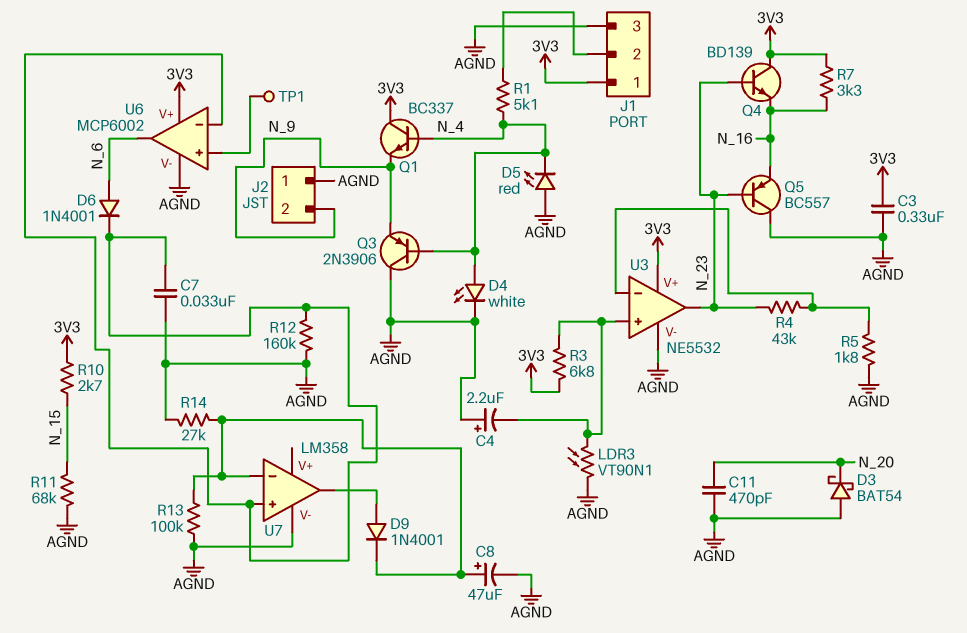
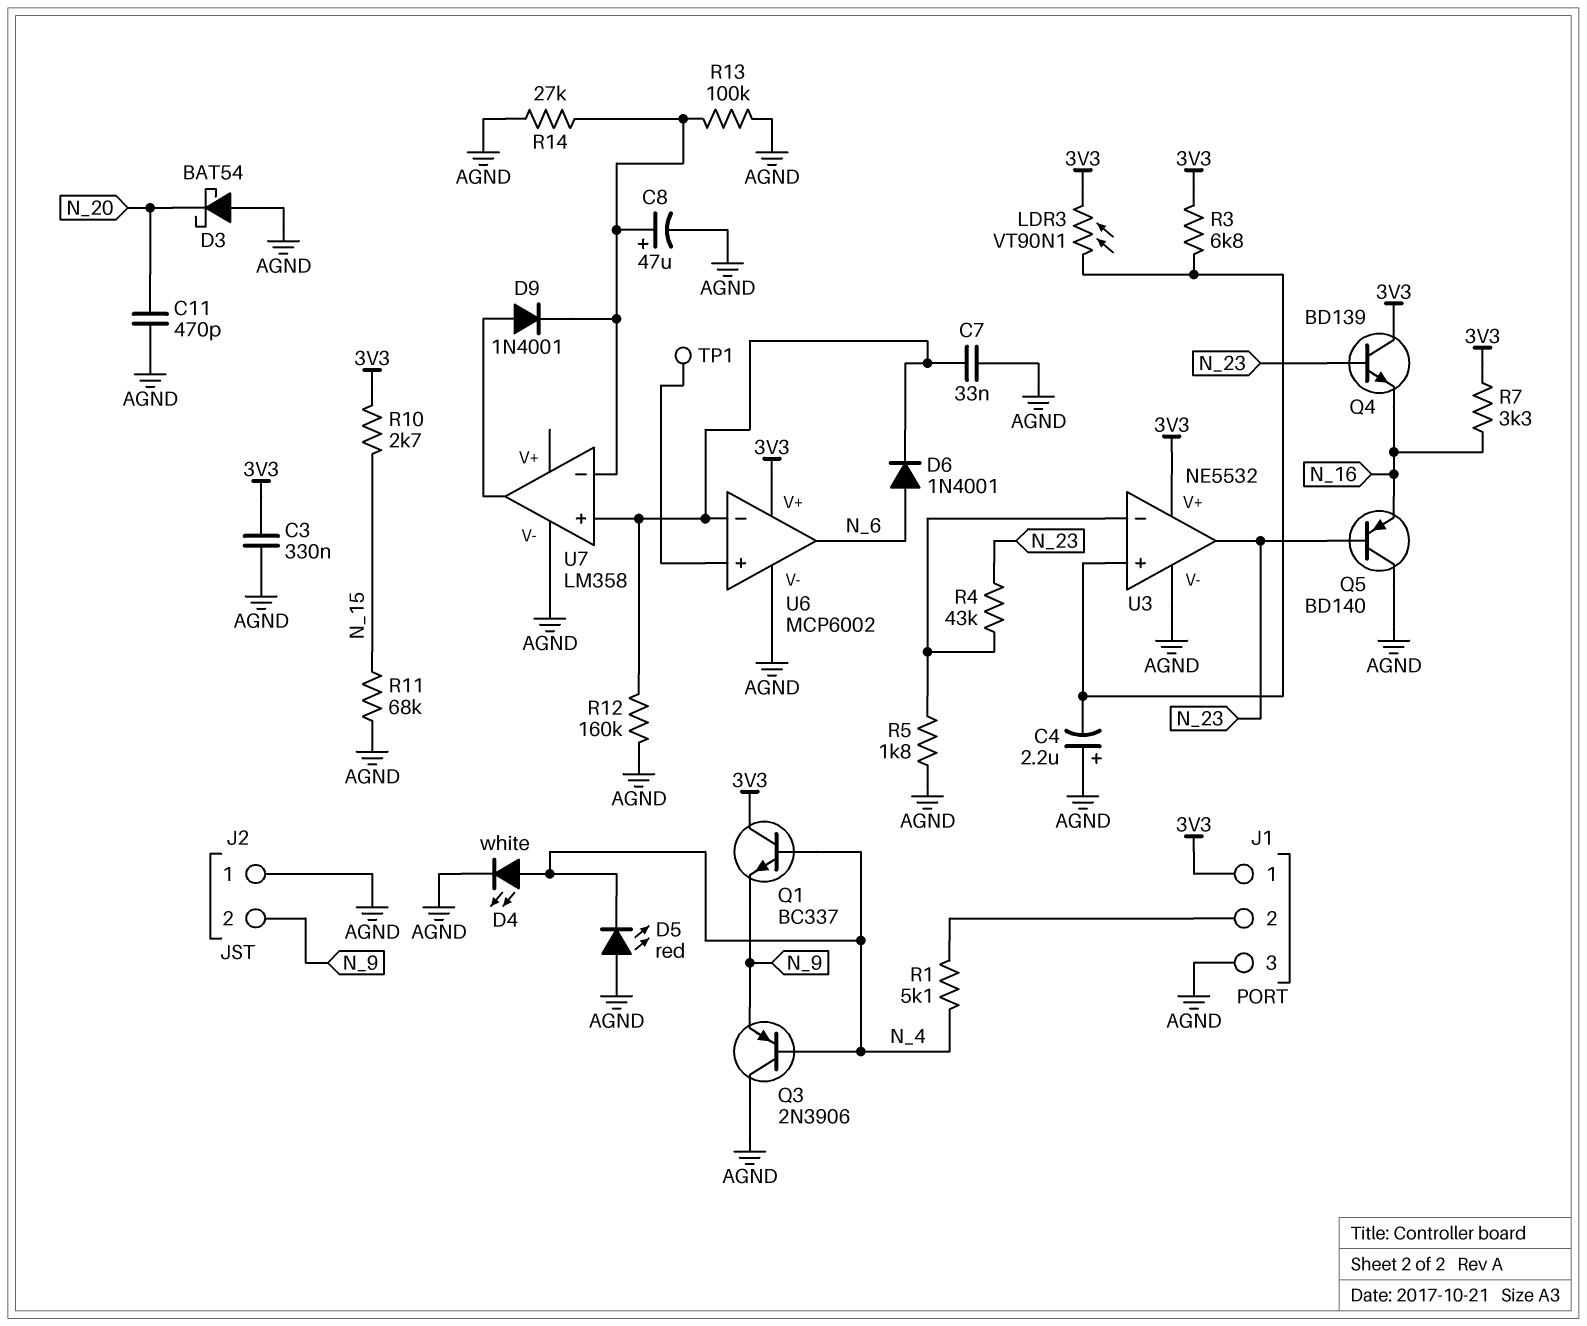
LDR3: VT90N1 (AGND, U3/in+) -> VT90N1 (3V3, U3/in+)
Q5: PNP BC557 (B N_23, C AGND, E N_16) -> PNP BD140 (B N_23, C AGND, E N_16)

